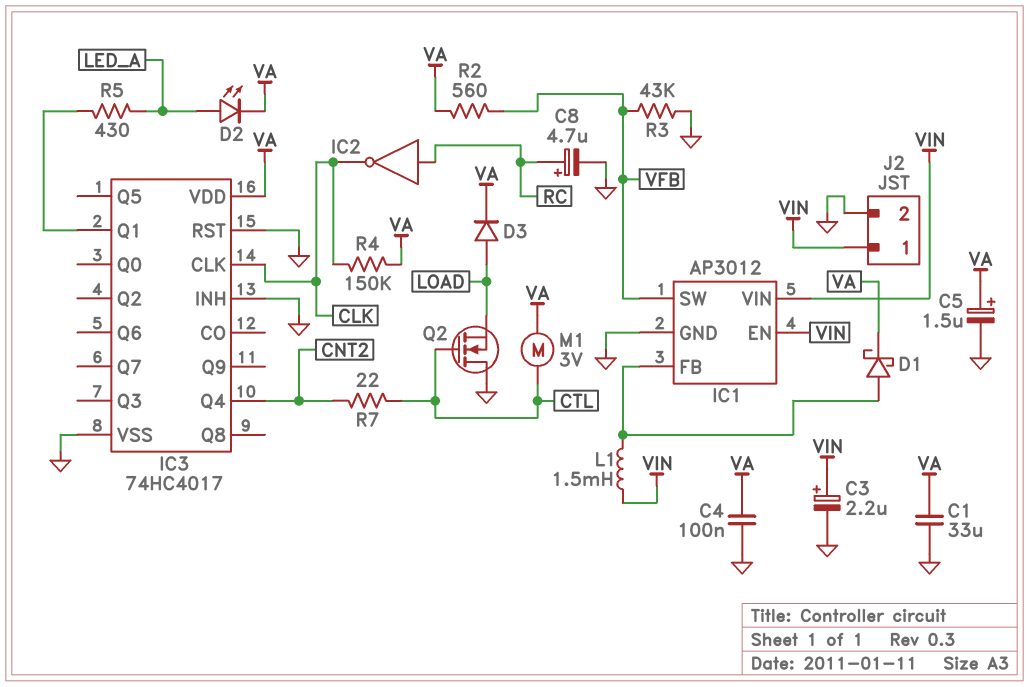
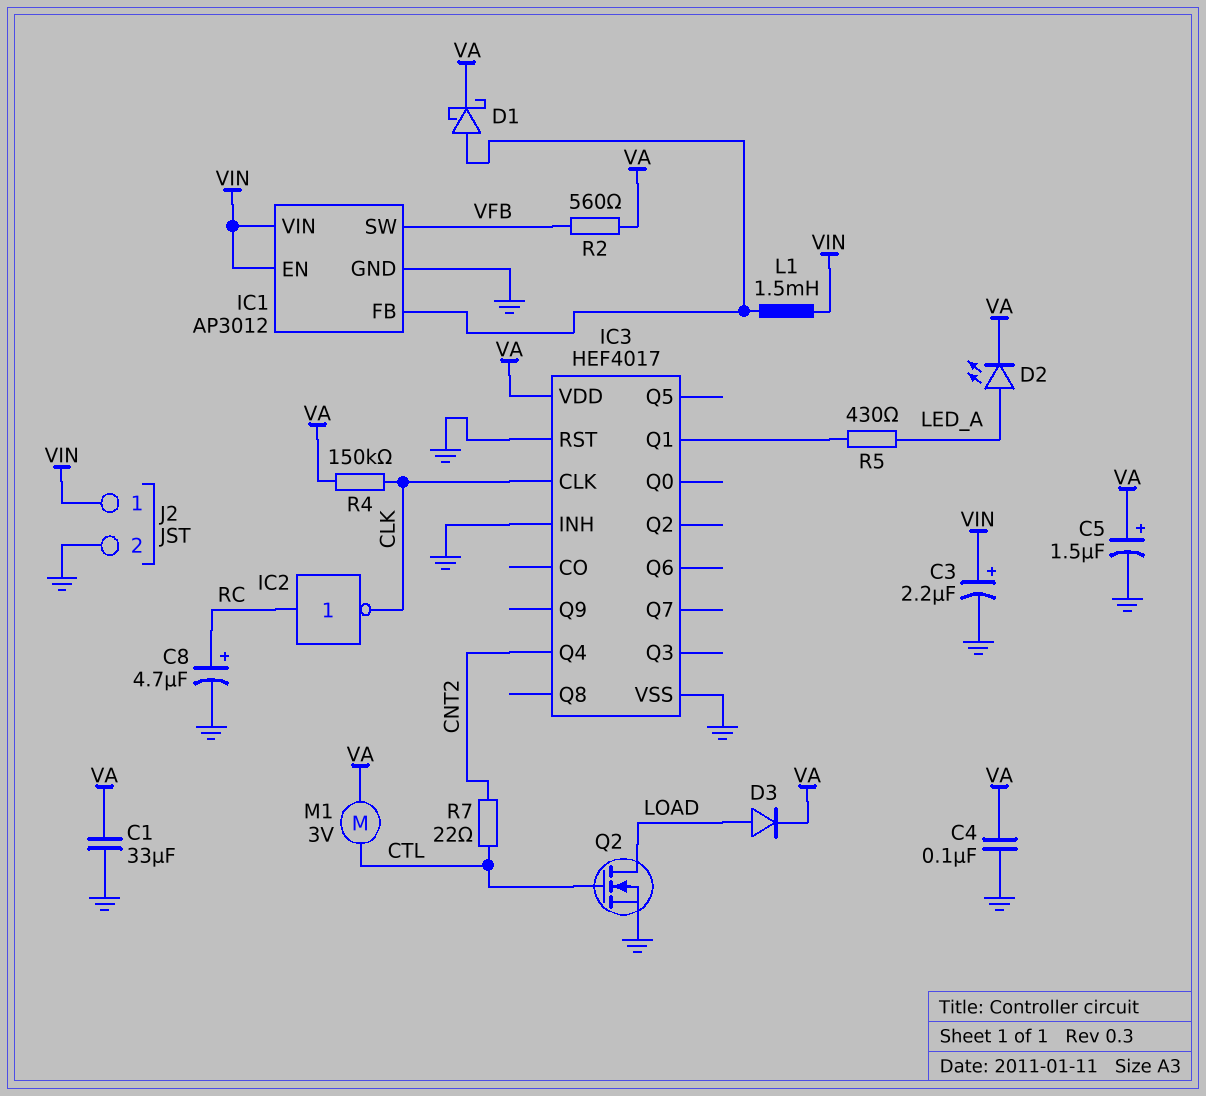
IC3: 74HC4017 -> HEF4017
Q2: NMOS (G CTL, D GND, S LOAD) -> NMOS (G CTL, D LOAD, S GND)
R3: 43k (GND, VFB) -> none

